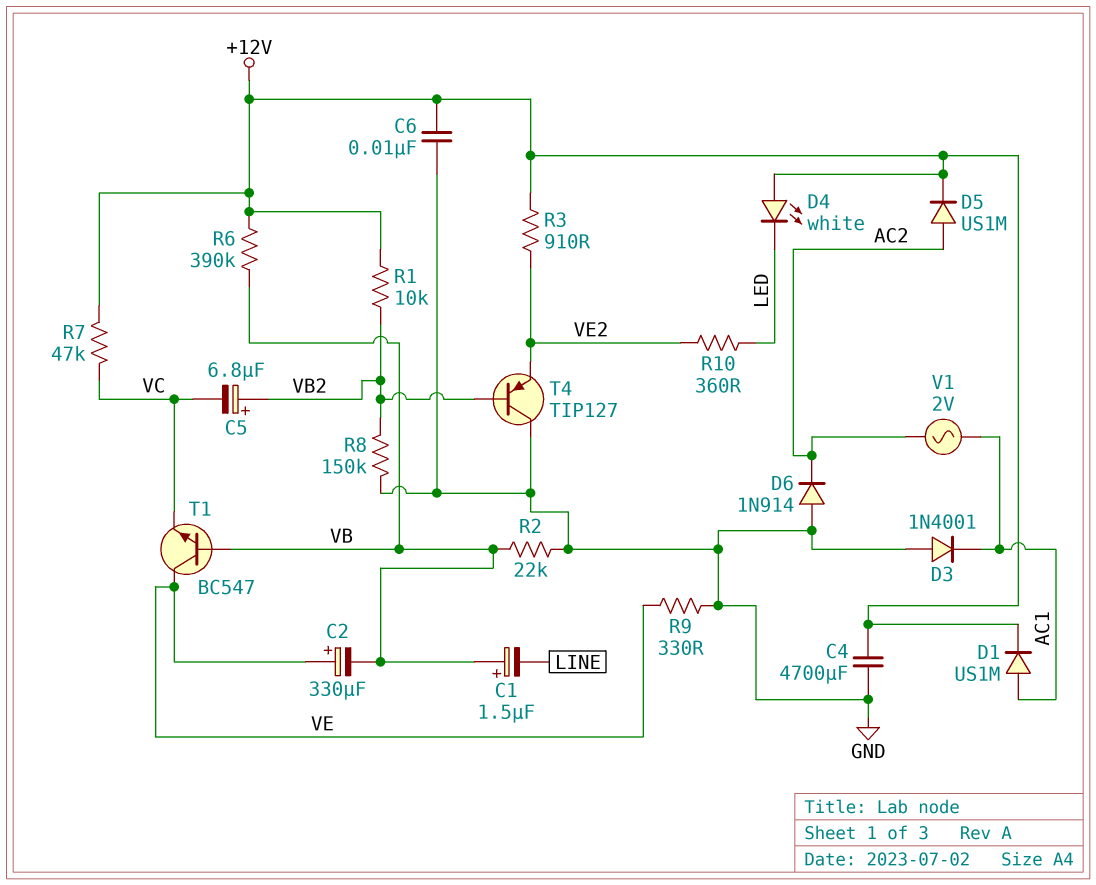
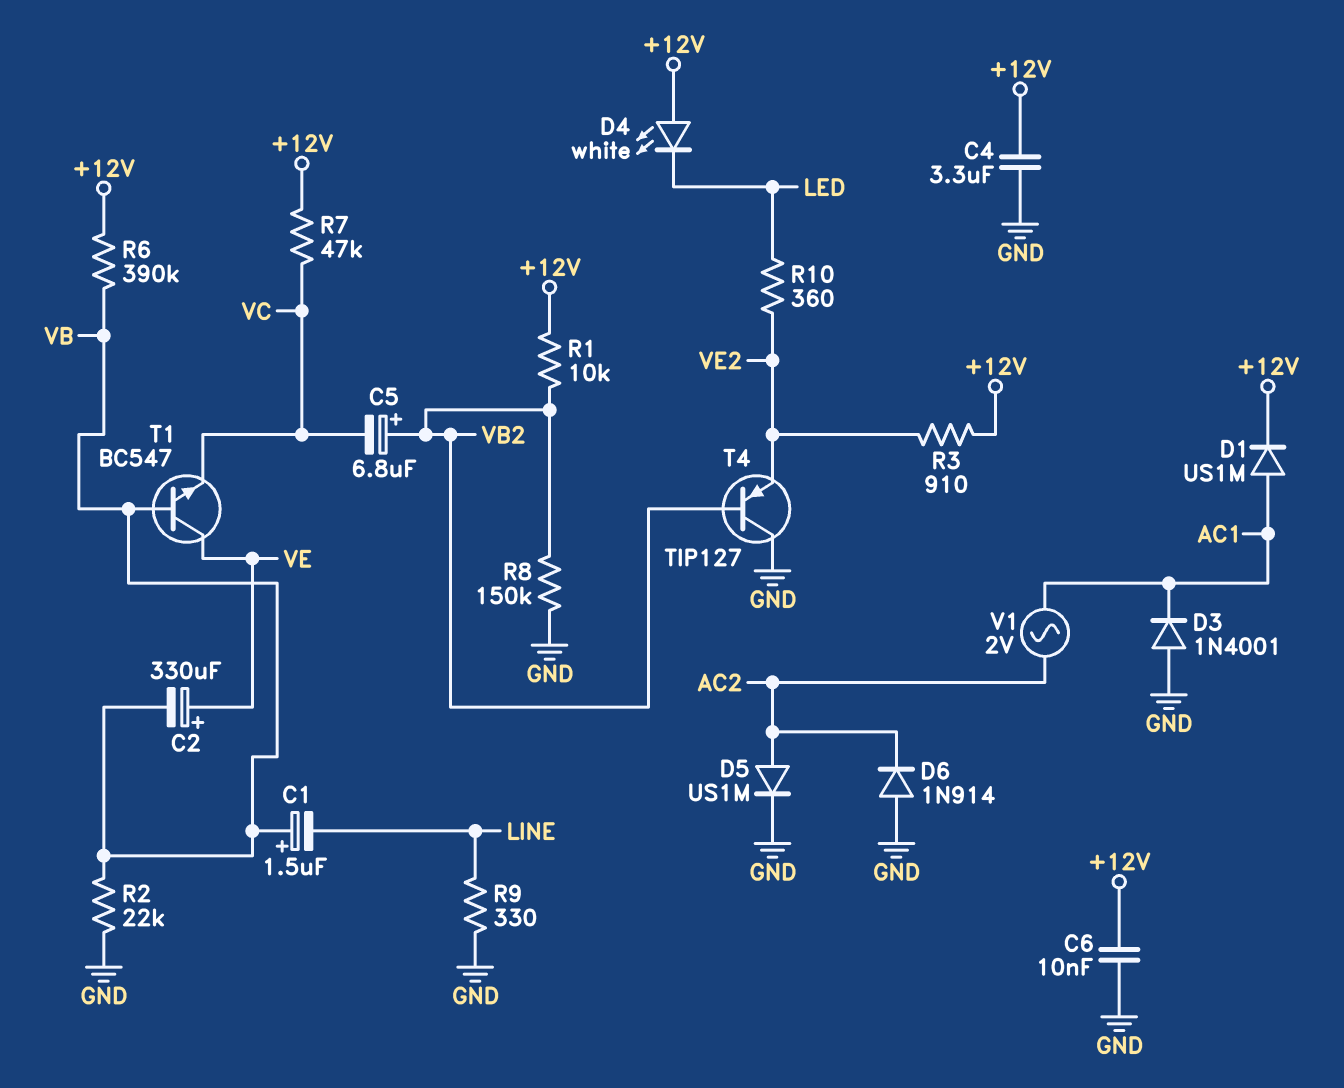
C4: 4700uF (+12V, GND) -> 3.3uF (+12V, GND)
D5: diode US1M (A AC2, K +12V) -> diode US1M (A AC2, K GND)
R9: 330 (GND, VE) -> 330 (GND, LINE)

